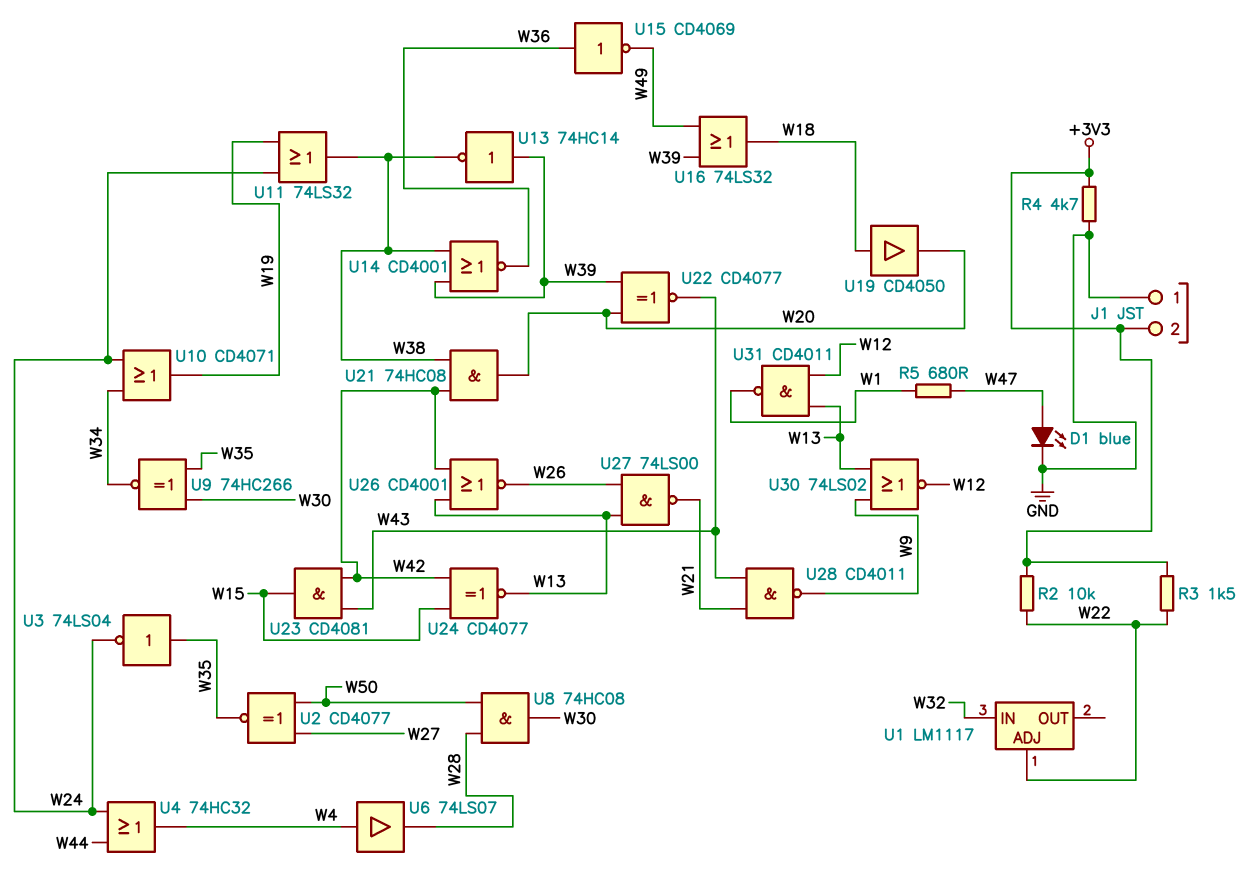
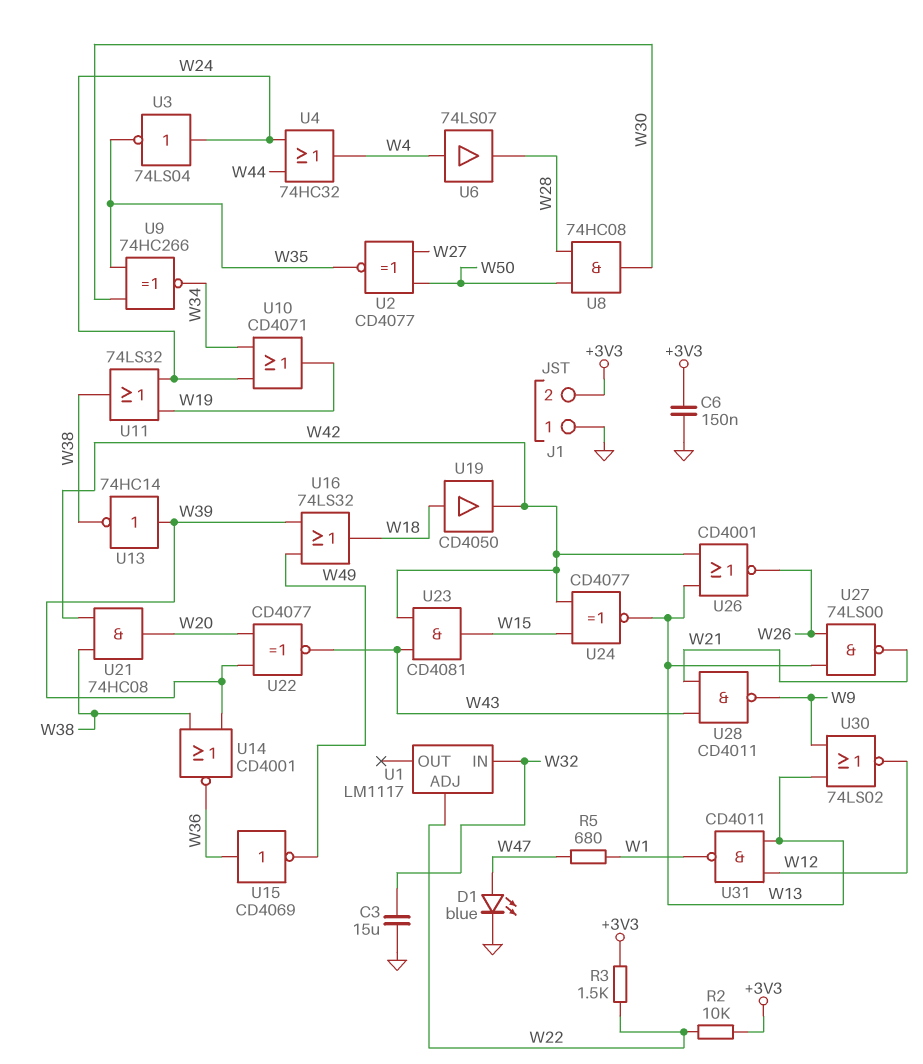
C3: none -> 15uF (GND, W32)
C6: none -> 150nF (+3V3, GND)
R4: 4.7k (+3V3, GND) -> none
U3: NOT 74LS04 (in W35, out W24) -> NOT 74LS04 (in W24, out W35)
U19: buffer CD4050 (in W18, out W20) -> buffer CD4050 (in W18, out W42)

